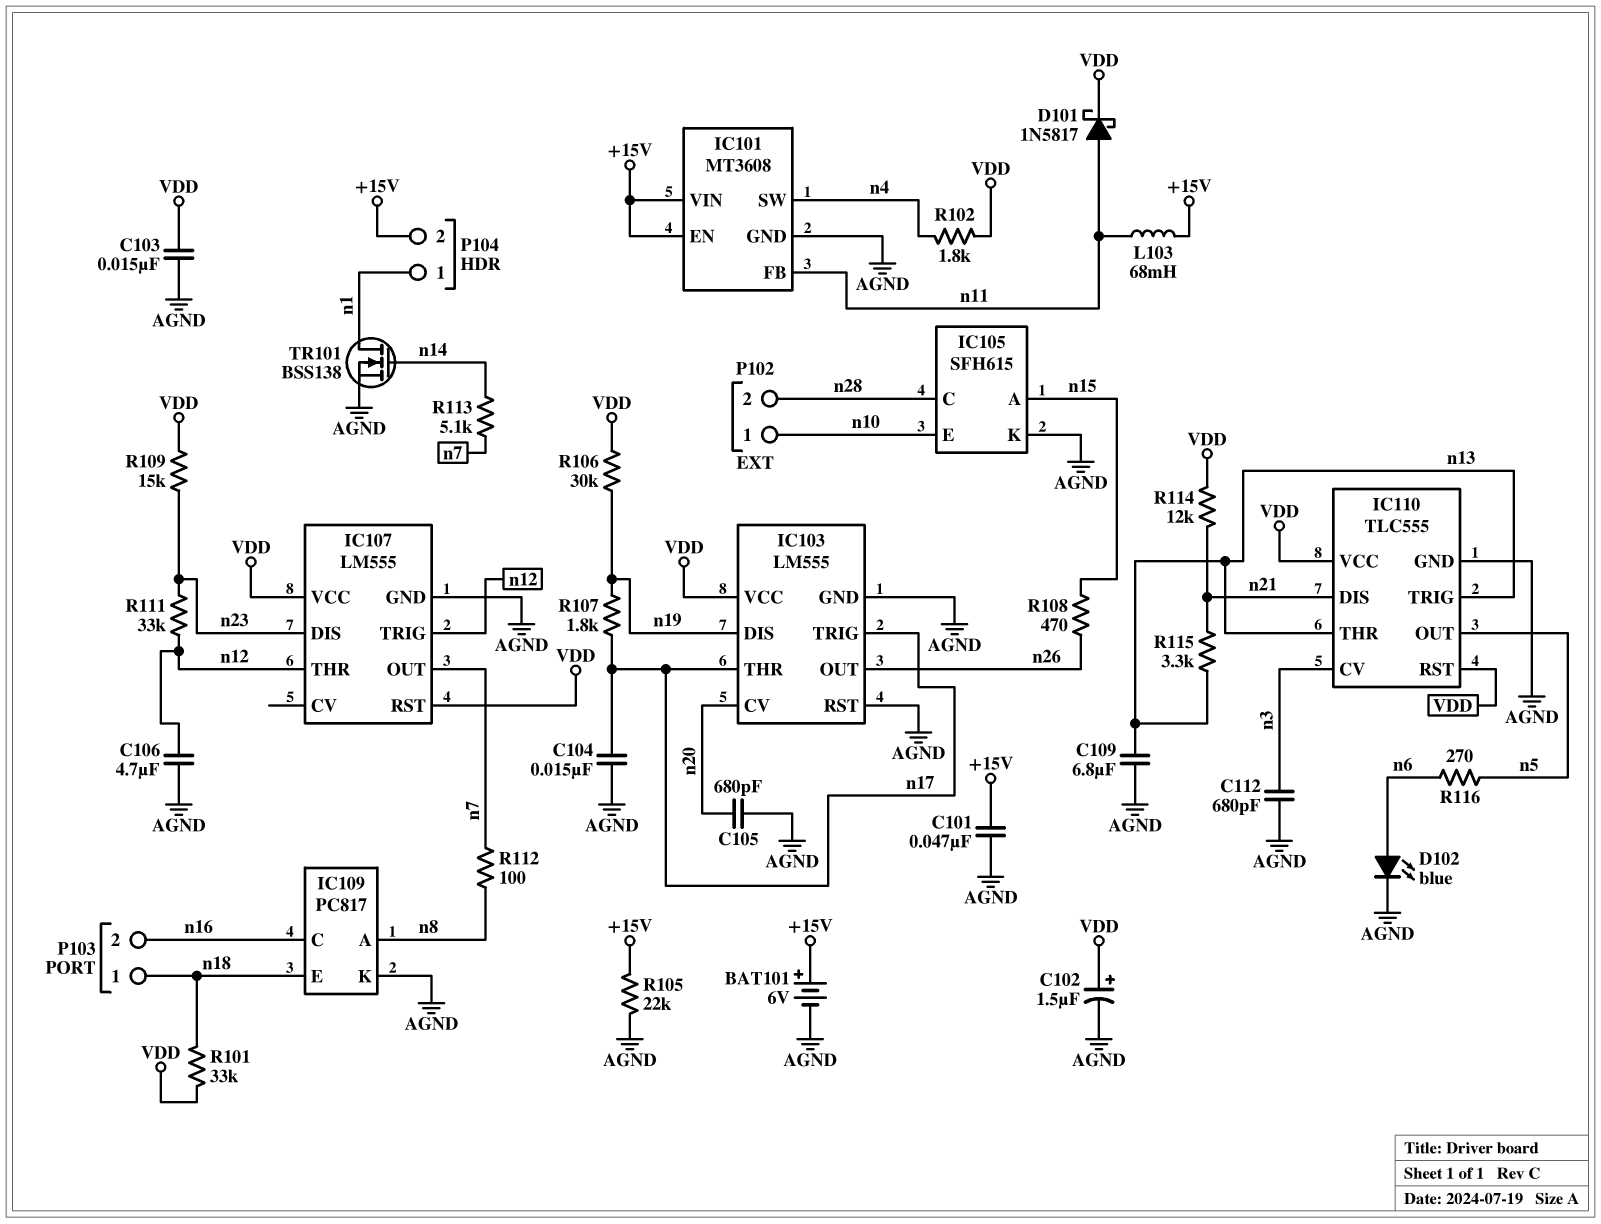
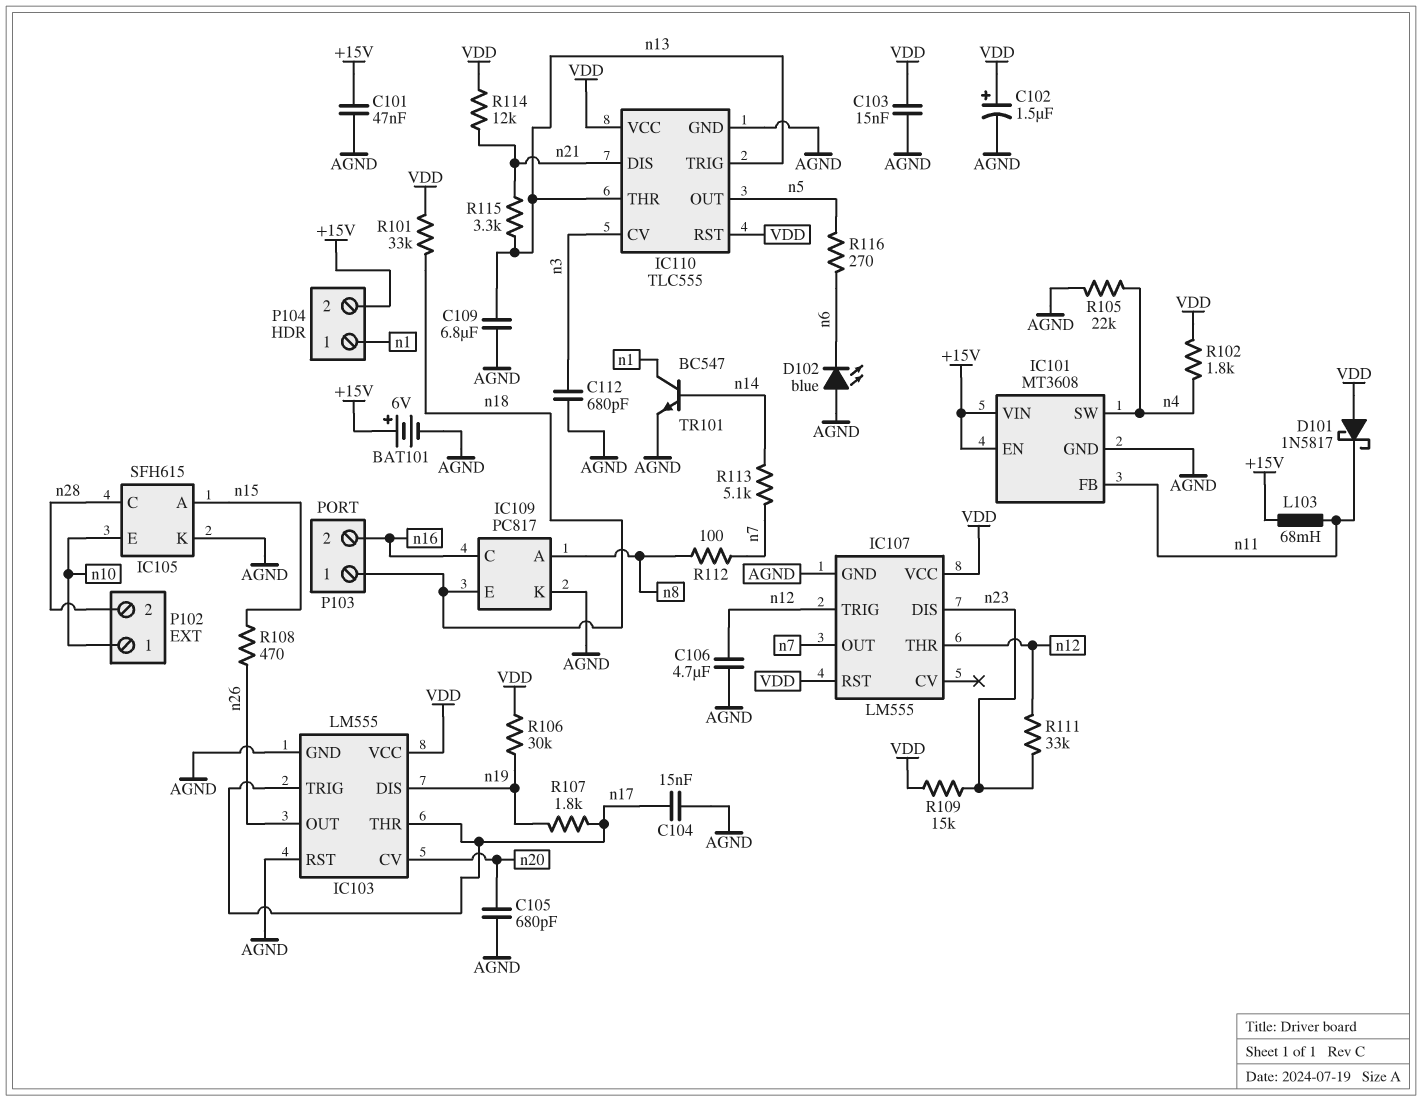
D101: schottky 1N5817 (A n11, K VDD) -> schottky 1N5817 (A VDD, K n11)
D102: LED blue (A n6, K AGND) -> LED blue (A AGND, K n6)
R105: 22k (+15V, AGND) -> 22k (AGND, n4)
TR101: NMOS BSS138 (G n14, D n1, S AGND) -> NPN BC547 (B n14, C n1, E AGND)

